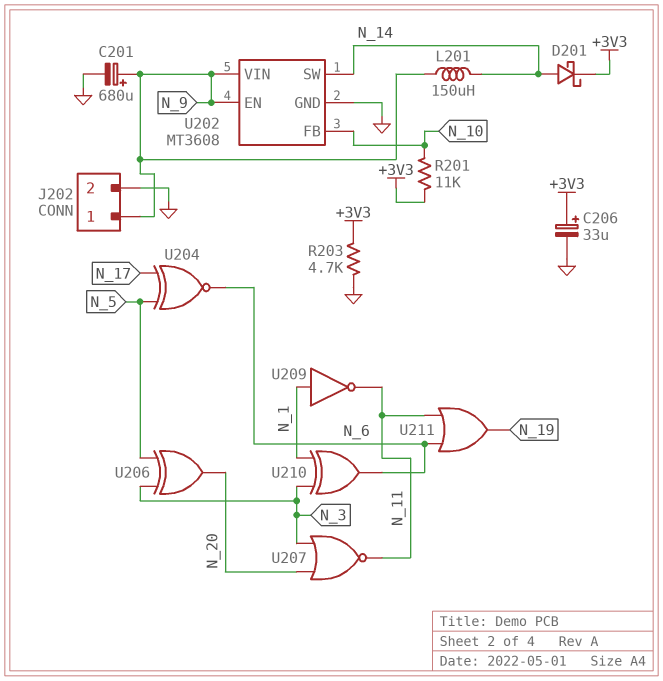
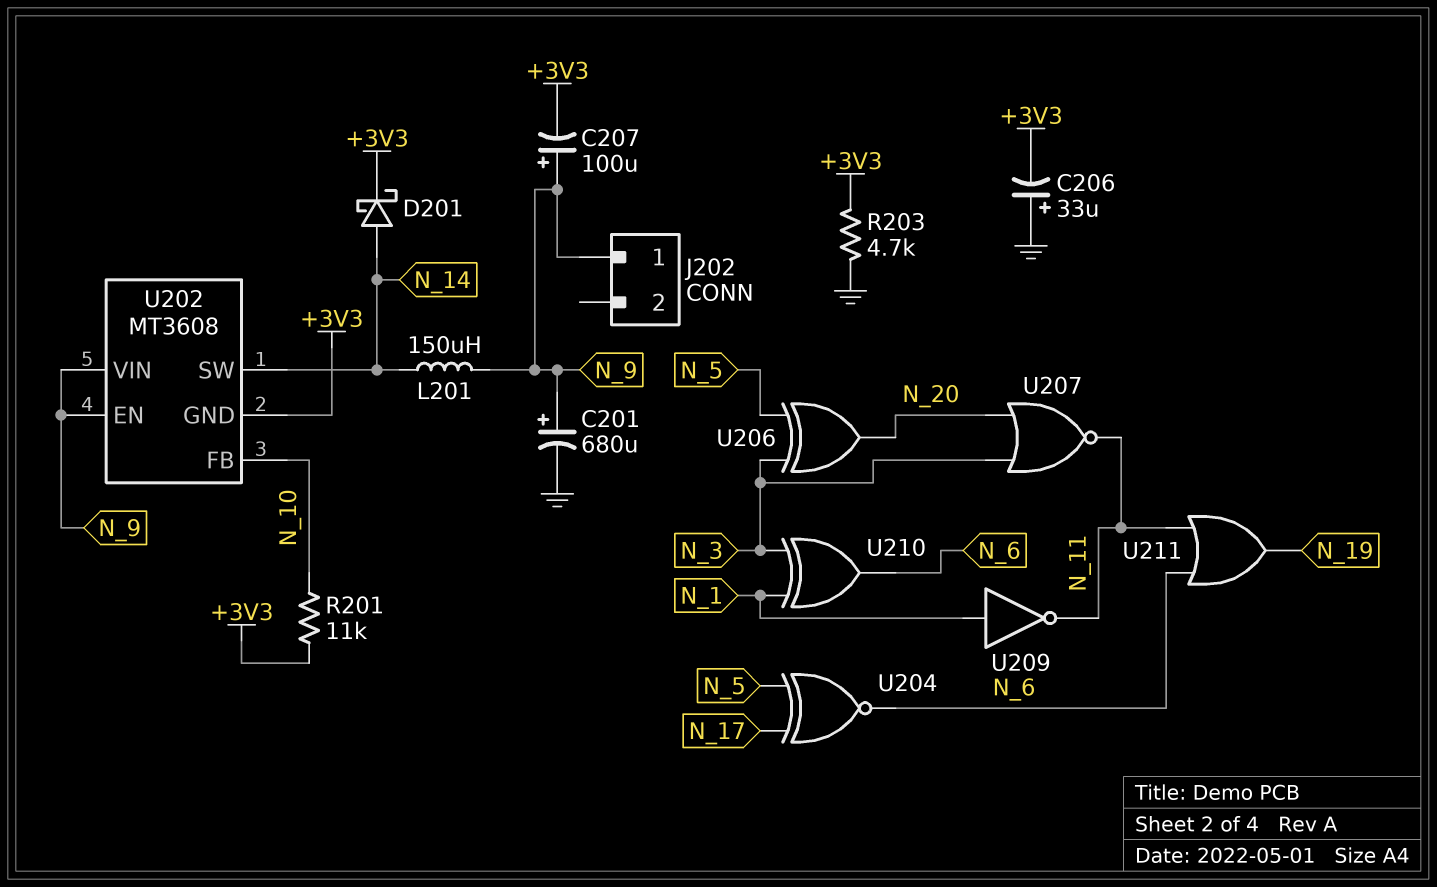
C206: 33uF (plus +3V3, minus GND) -> 33uF (plus GND, minus +3V3)
C207: none -> 100uF (plus N_9, minus +3V3)
J202 pin 2: GND -> none
U202 pin GND: GND -> +3V3

